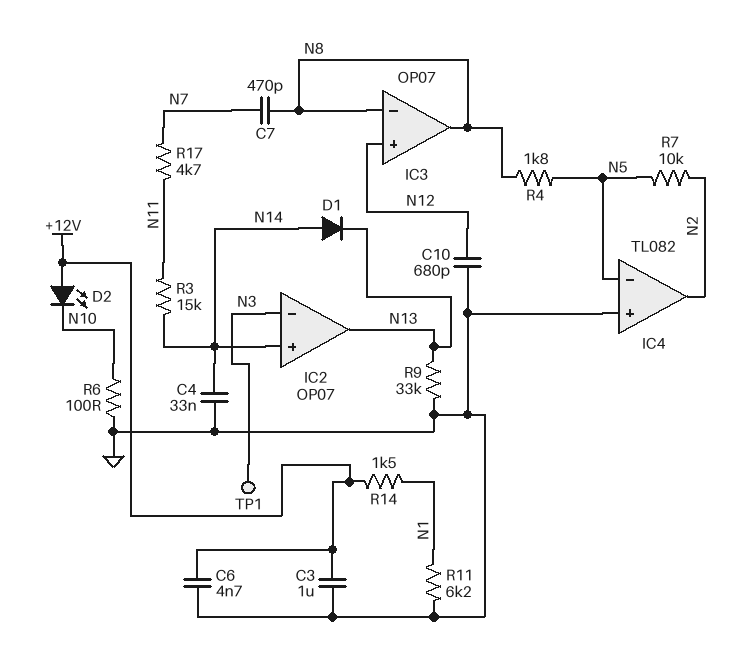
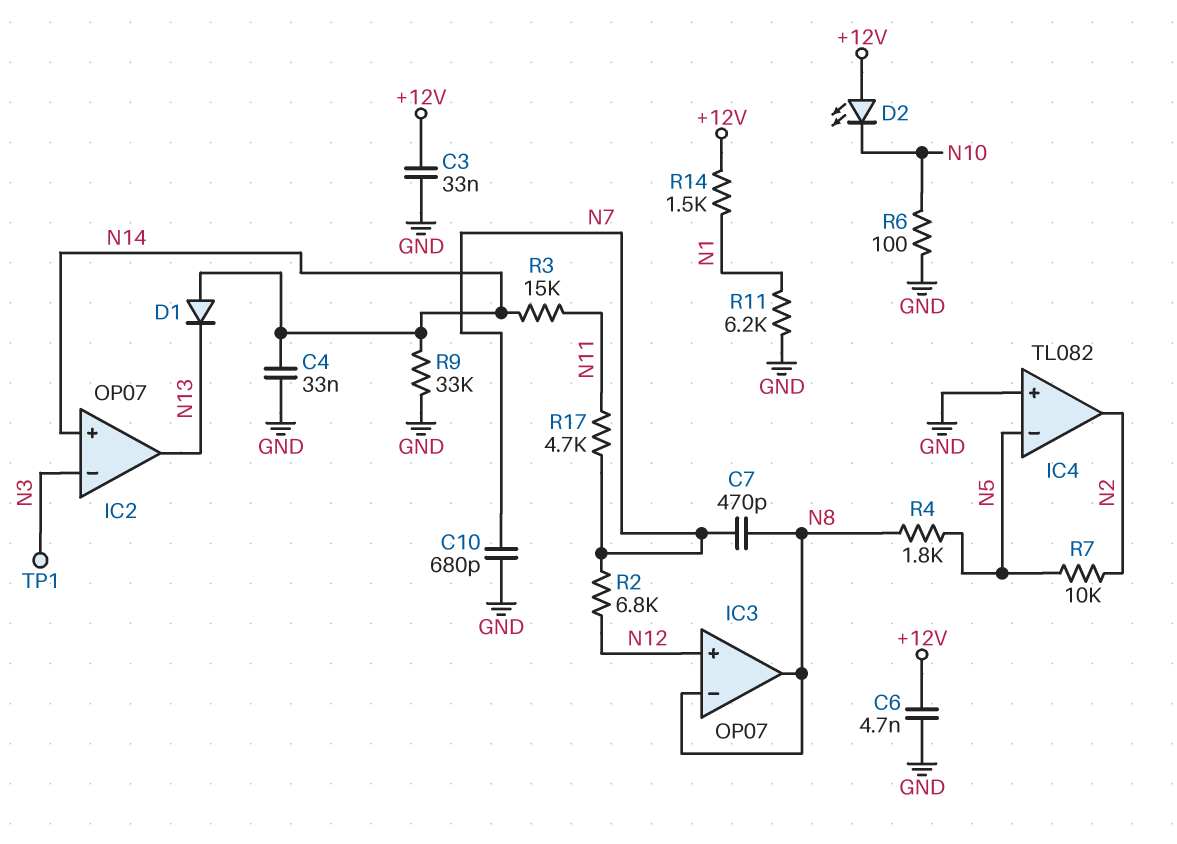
C3: 1uF (+12V, GND) -> 33nF (+12V, GND)
C10: 680pF (GND, N12) -> 680pF (GND, N7)
R2: none -> 6.8k (N7, N12)
R9: 33k (GND, N13) -> 33k (GND, N14)

